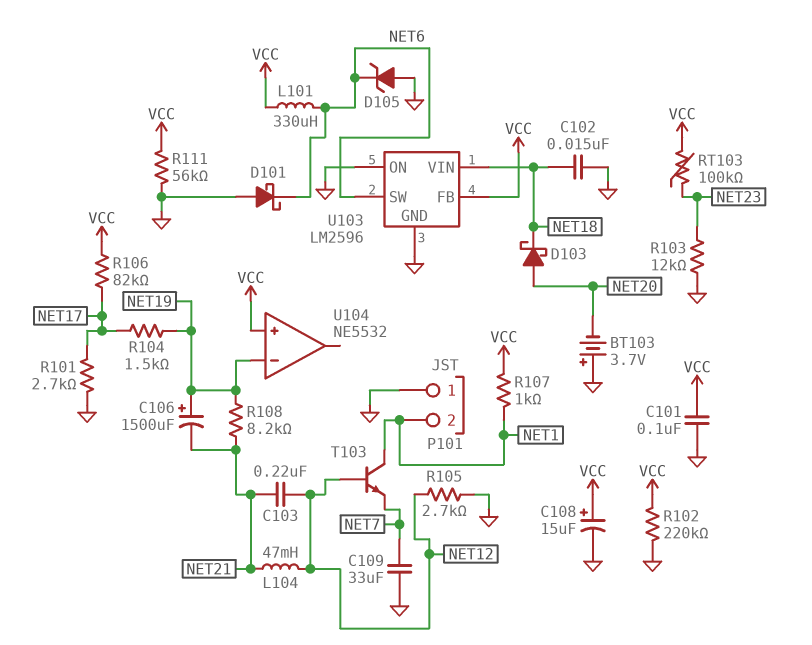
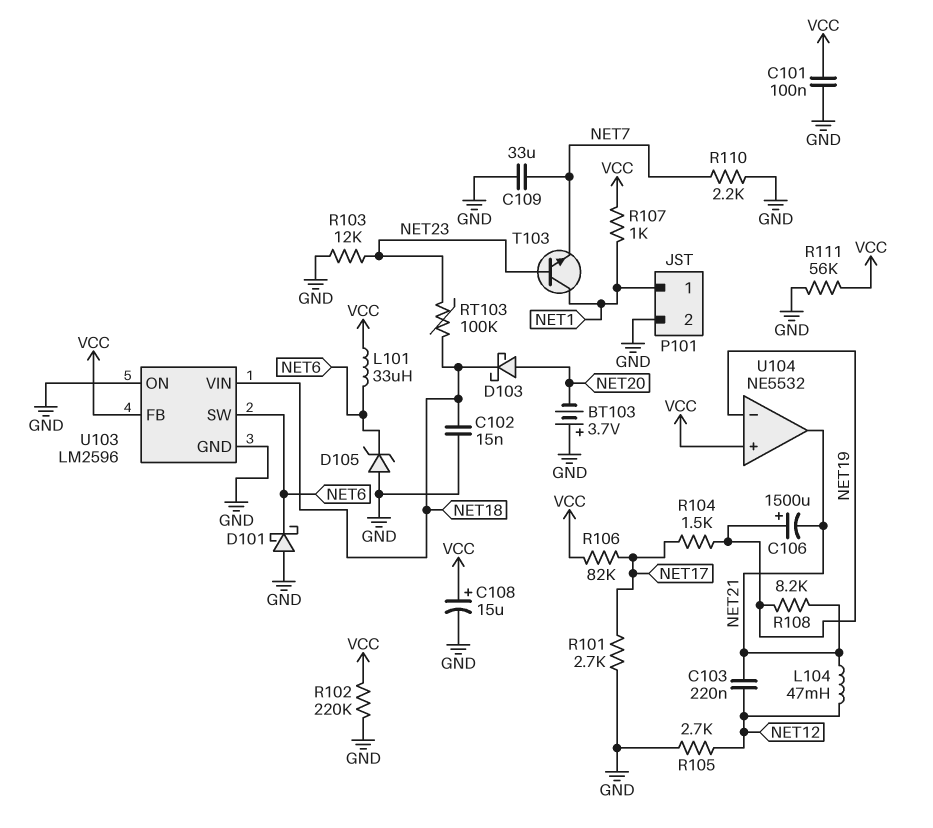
L101: 330uH (NET6, VCC) -> 33uH (NET6, VCC)
P101 pin 1: GND -> NET1
P101 pin 2: NET1 -> GND
R110: none -> 2.2k (GND, NET7)
RT103: 100k (NET23, VCC) -> 100k (NET18, NET23)
T103: NPN (B NET12, C NET1, E NET7) -> NPN (B NET23, C NET1, E NET7)
U104 pin out: none -> NET21

